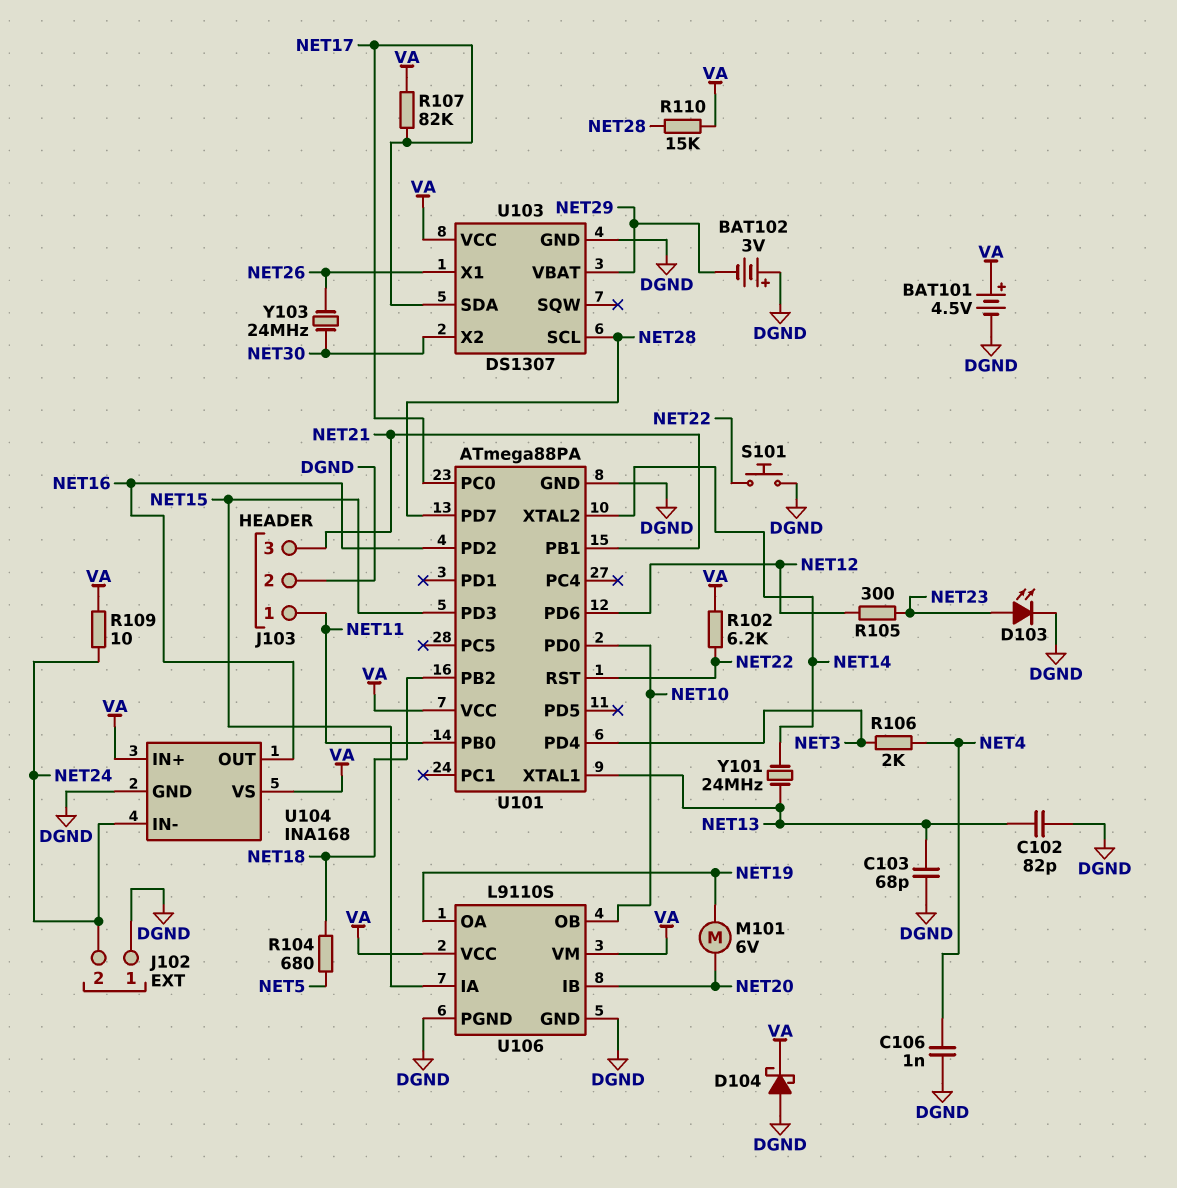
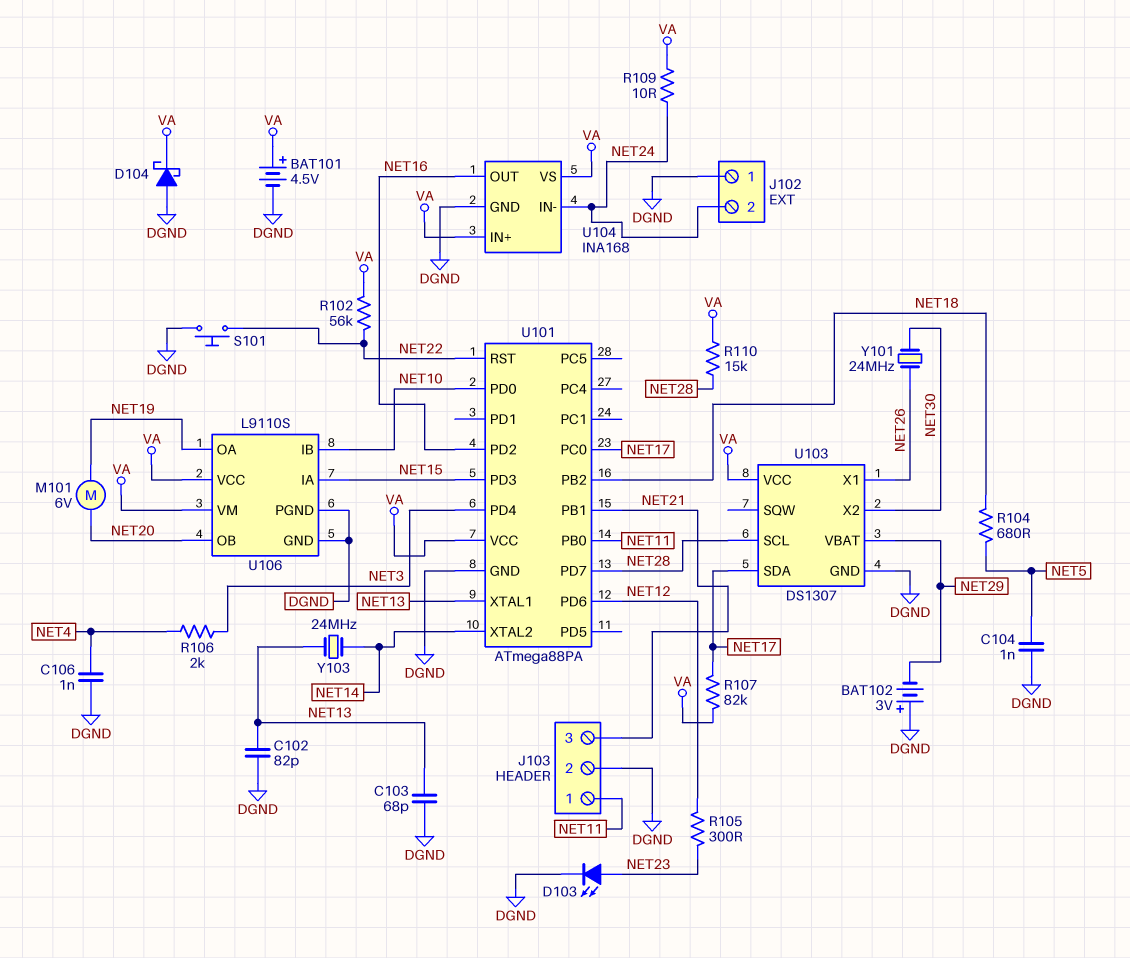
C104: none -> 1nF (DGND, NET5)
R102: 6.2k (NET22, VA) -> 56k (NET22, VA)
U106 pin IB: NET20 -> NET10
U106 pin OB: NET10 -> NET20
Y101: 24MHz (NET13, NET14) -> 24MHz (NET26, NET30)
Y103: 24MHz (NET26, NET30) -> 24MHz (NET13, NET14)

